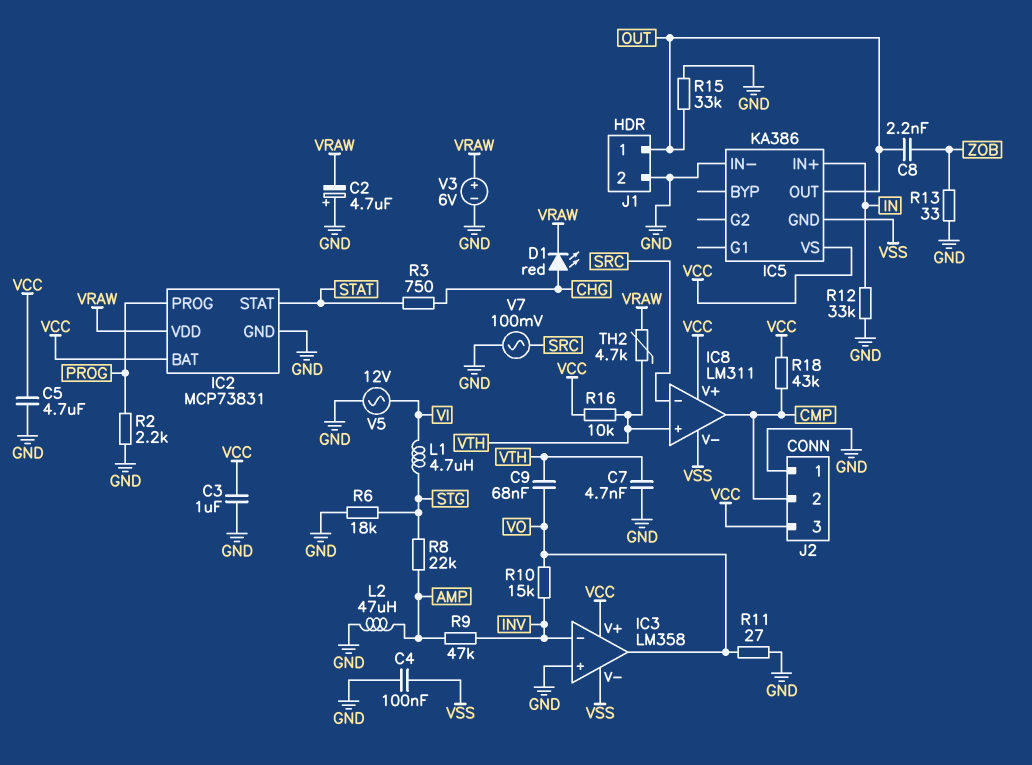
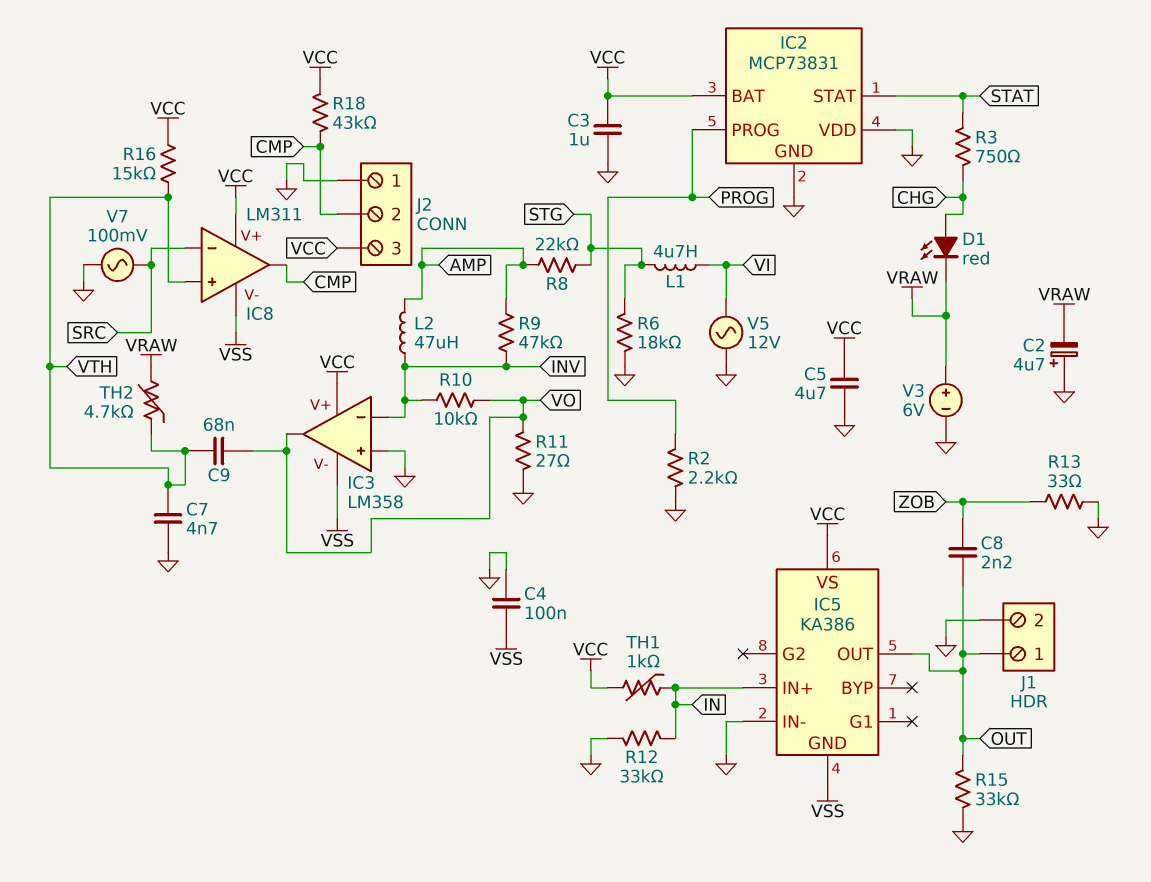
IC2 pin VDD: VRAW -> GND
L2: 47uH (AMP, GND) -> 47uH (AMP, INV)
R10: 15k (INV, VO) -> 10k (INV, VO)
R16: 10k (VCC, VTH) -> 15k (VCC, VTH)
TH1: none -> 1k (IN, VCC)

